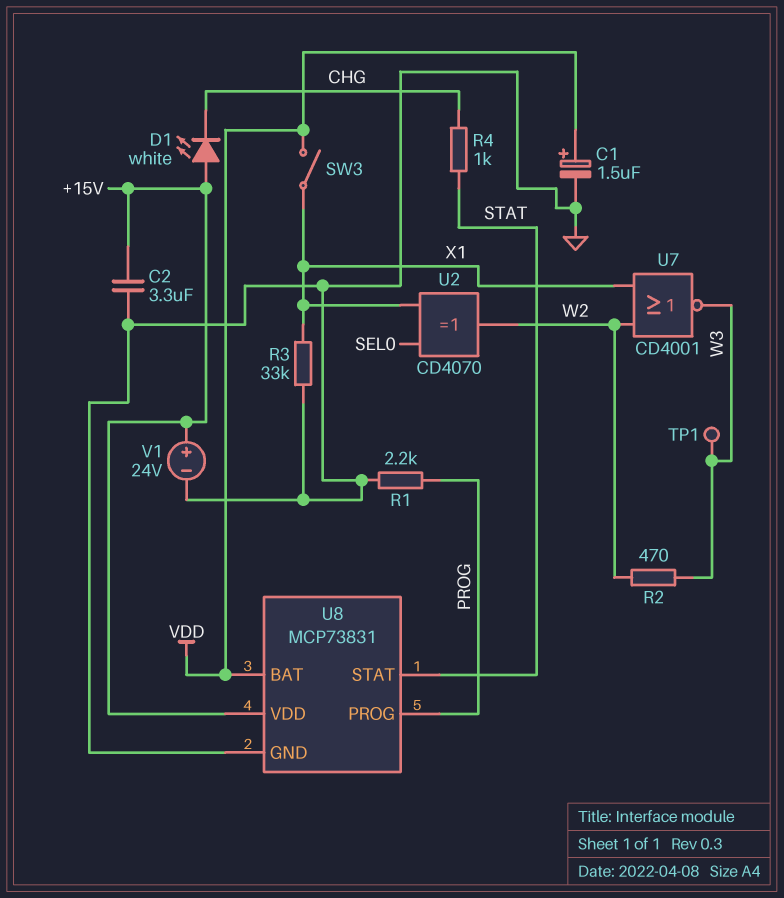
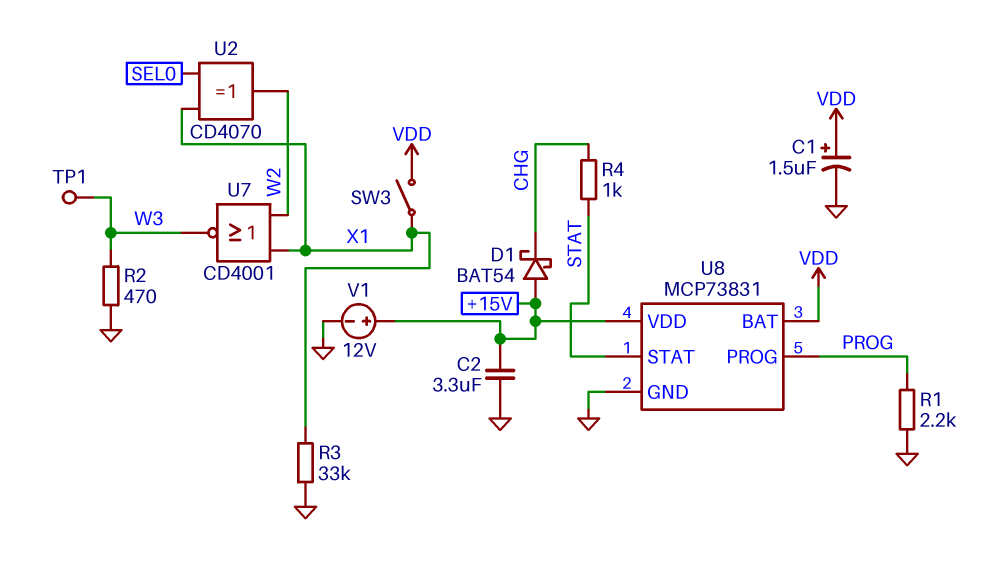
D1: LED white (A +15V, K CHG) -> schottky BAT54 (A +15V, K CHG)
R2: 470 (W2, W3) -> 470 (GND, W3)
V1: 24V (plus +15V, minus GND) -> 12V (plus +15V, minus GND)

